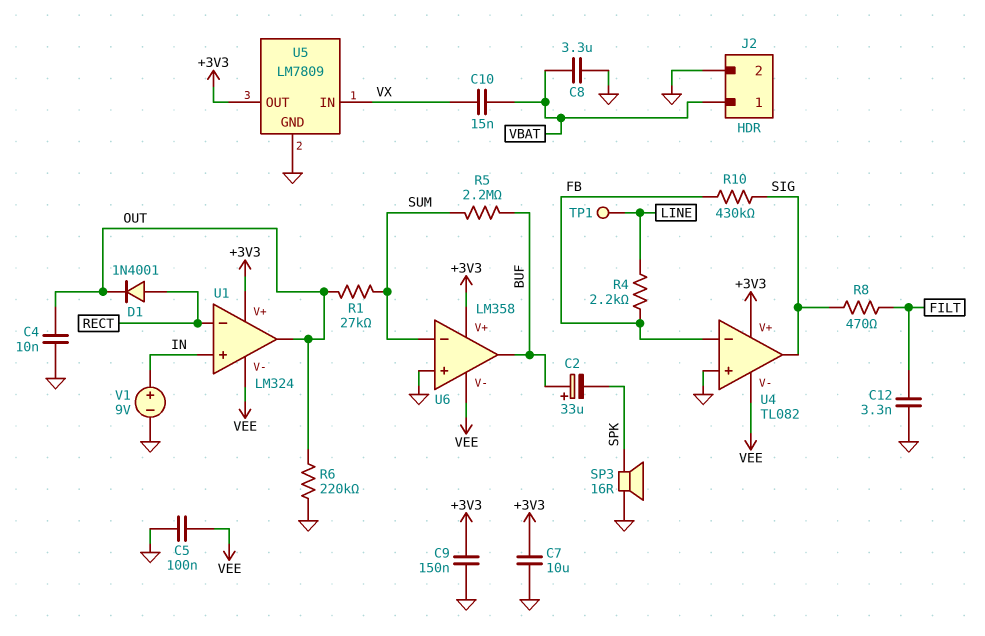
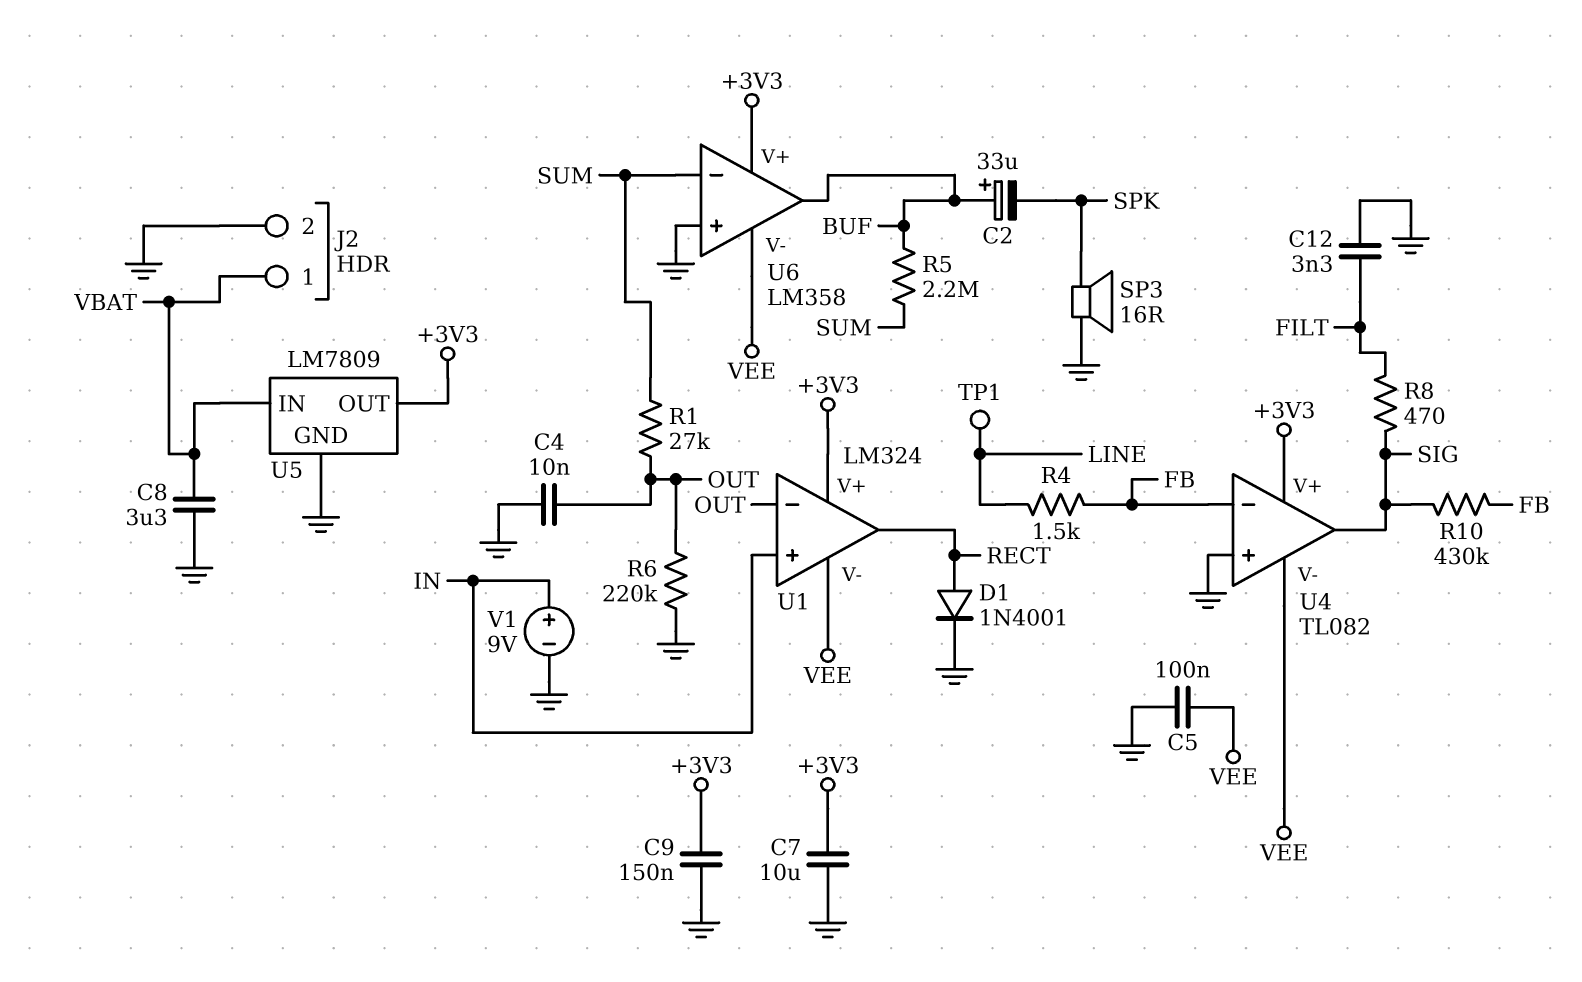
C10: 15nF (VBAT, VX) -> none
D1: diode 1N4001 (A RECT, K OUT) -> diode 1N4001 (A RECT, K GND)
R4: 2.2k (FB, LINE) -> 1.5k (FB, LINE)
U1 pin in-: RECT -> OUT
U1 pin out: OUT -> RECT
U5 pin IN: VX -> VBAT

